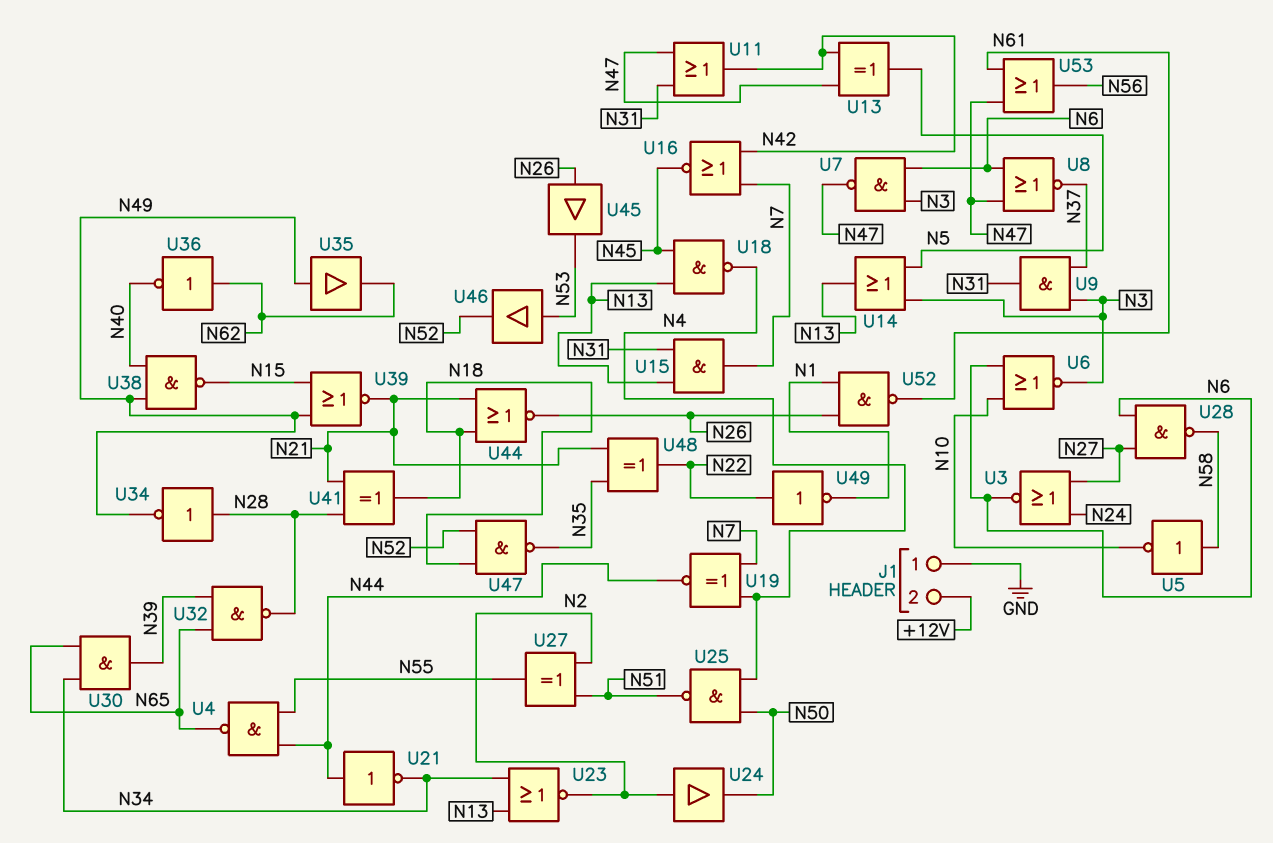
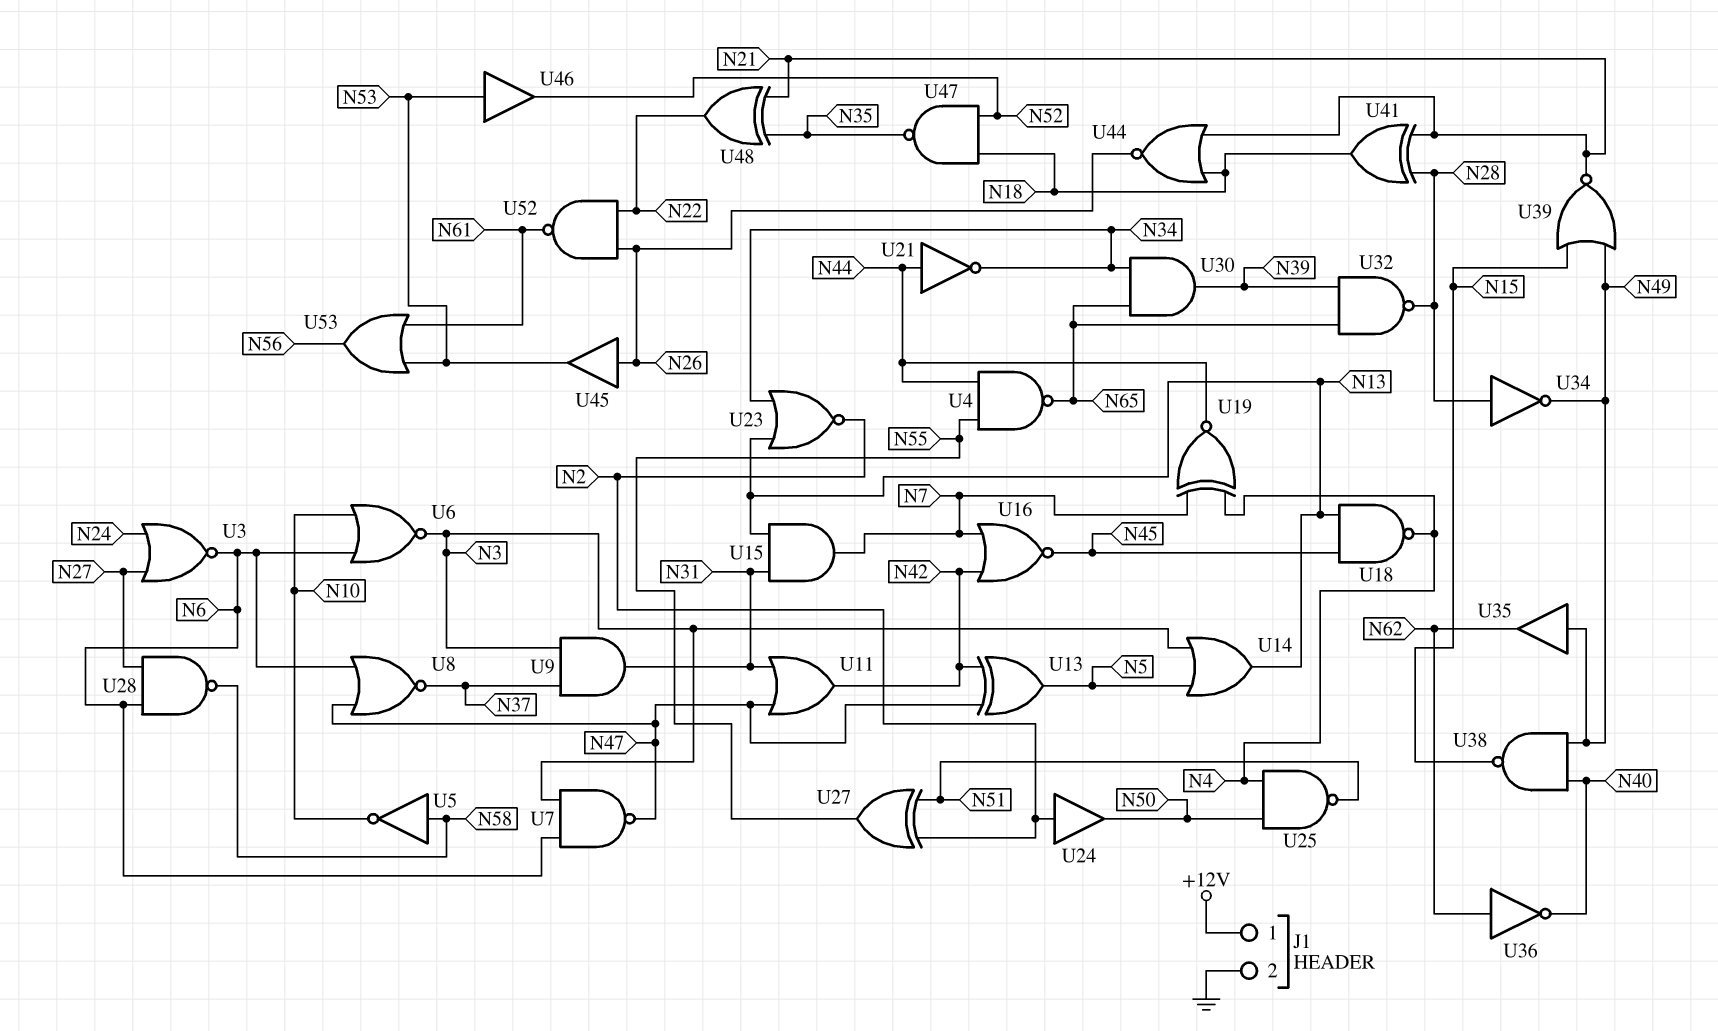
J1 pin 1: GND -> +12V
J1 pin 2: +12V -> GND
U49: NOT (in N22, out N1) -> none
U52: NAND (in N1, in N26, out N61) -> NAND (in N22, in N26, out N61)
U53: OR (in N47, in N61, out N56) -> OR (in N53, in N61, out N56)

